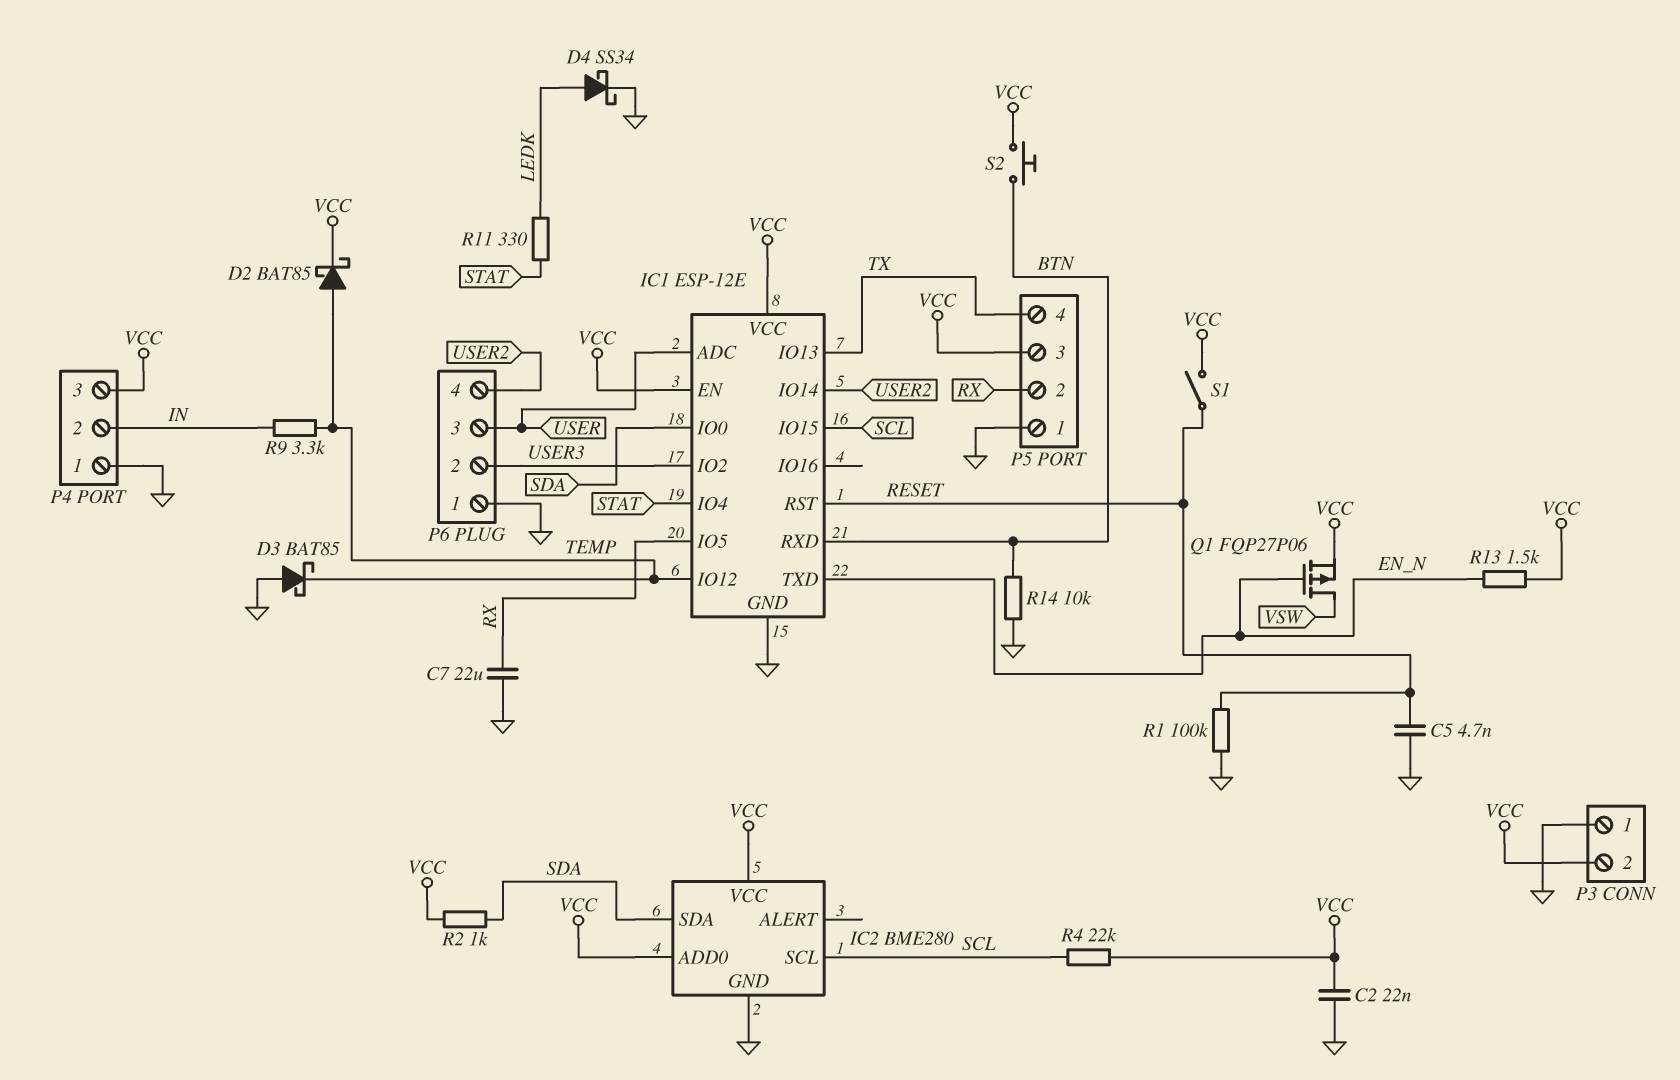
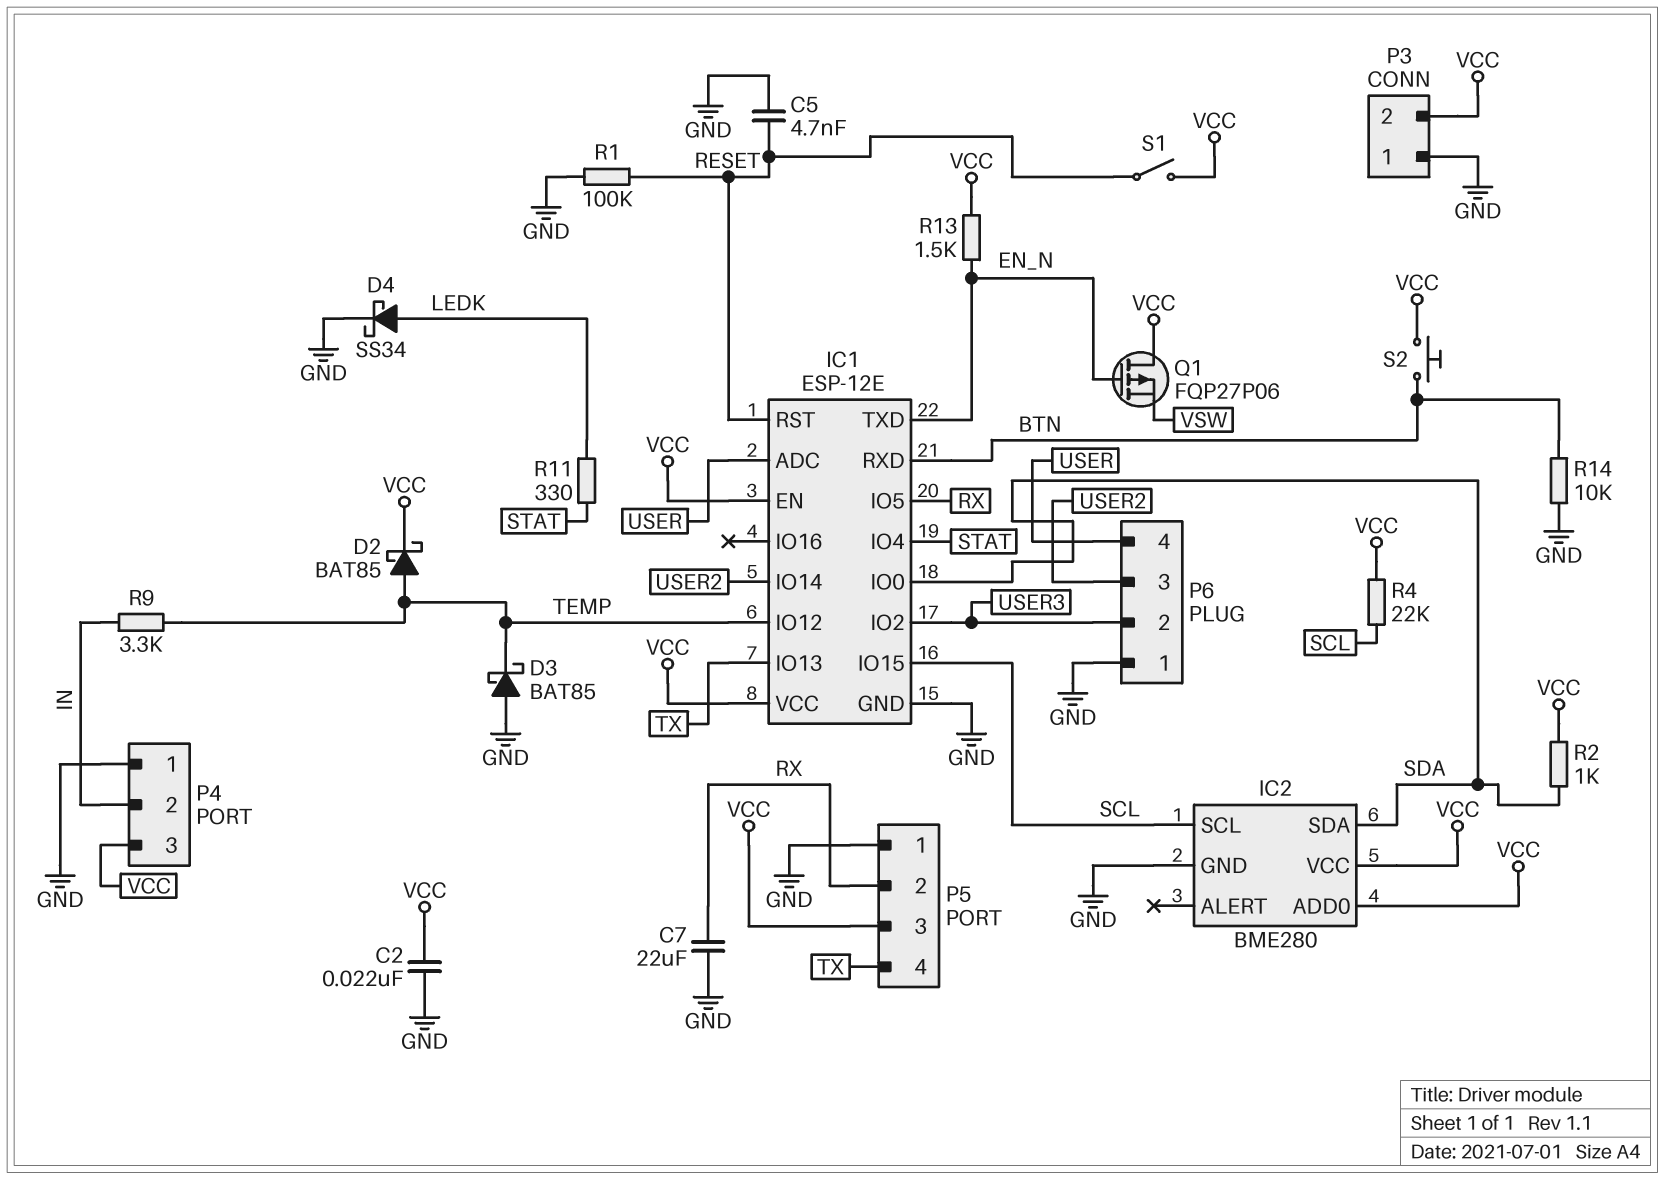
P6 pin 3: USER -> USER2
P6 pin 4: USER2 -> USER
Q1: PMOS FQP27P06 (G EN_N, D VSW, S VCC) -> PMOS FQP27P06 (G EN_N, D VCC, S VSW)

